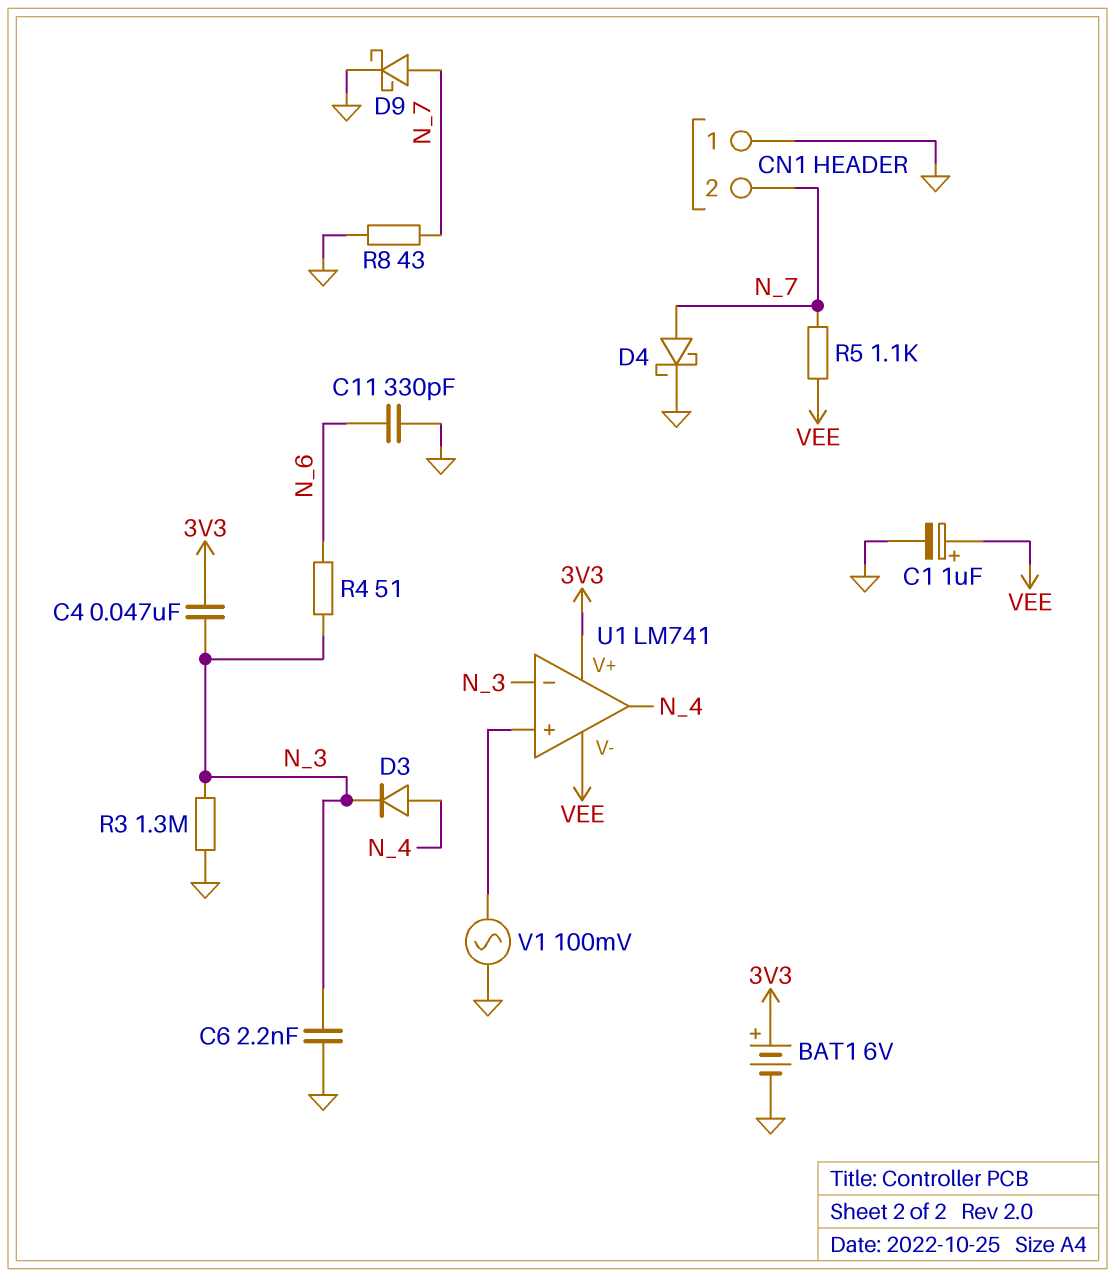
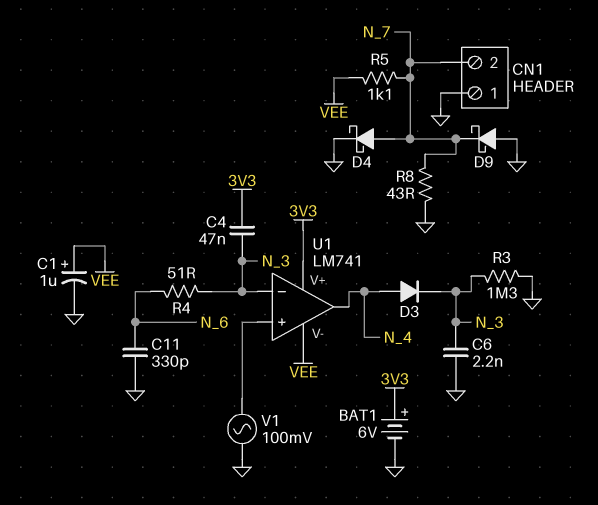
D9: schottky (A N_7, K GND) -> schottky (A GND, K N_7)

